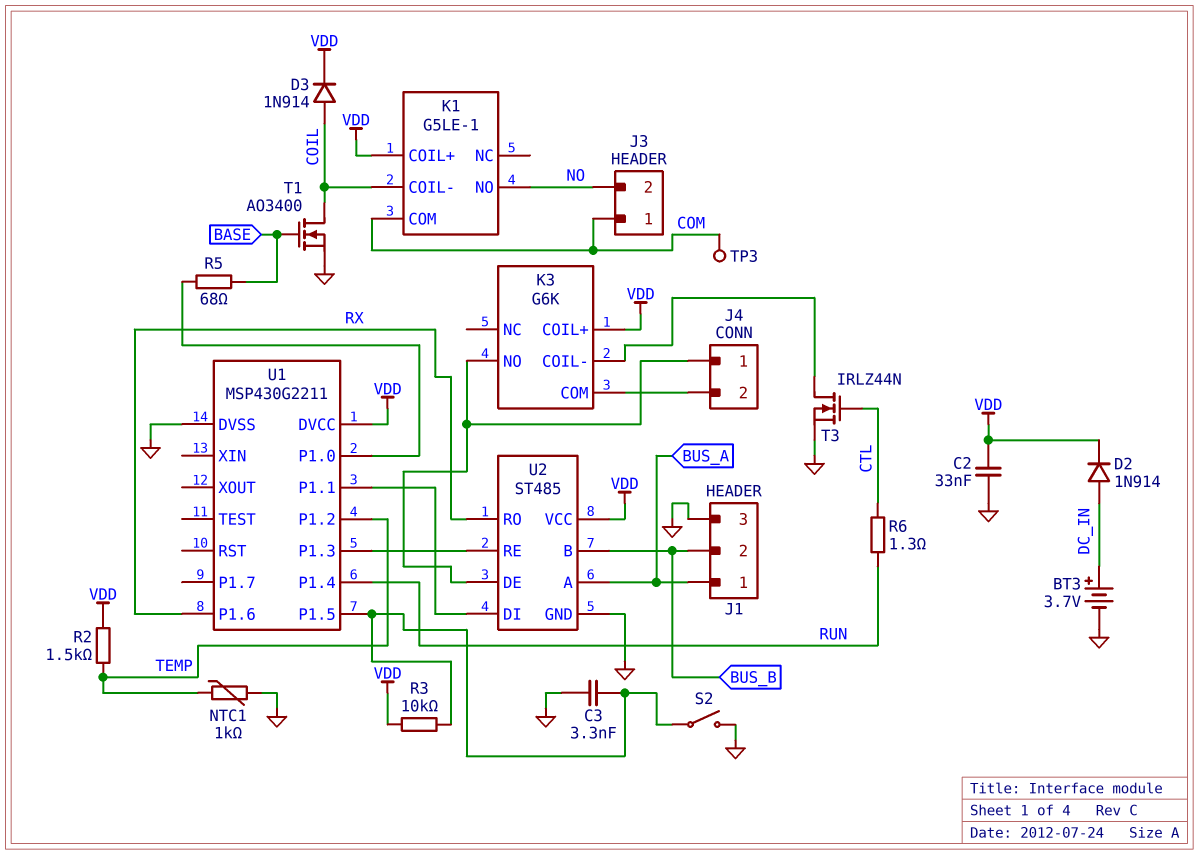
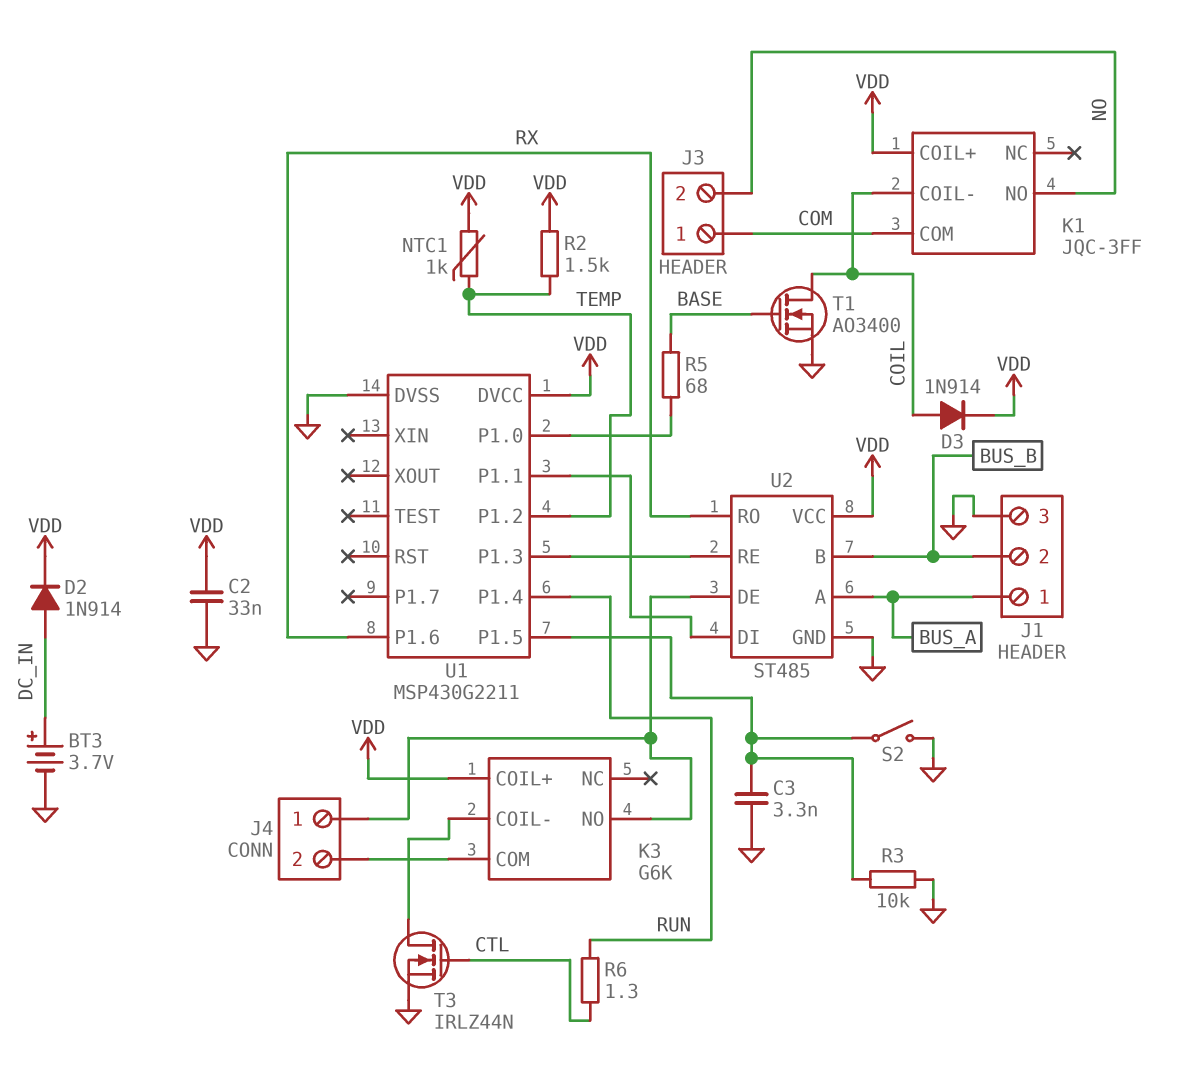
K1: G5LE-1 -> JQC-3FF
NTC1: 1k (GND, TEMP) -> 1k (TEMP, VDD)
R3: 10k (U1/P1.5, VDD) -> 10k (GND, U1/P1.5)
TP3: test point (COM) -> none

